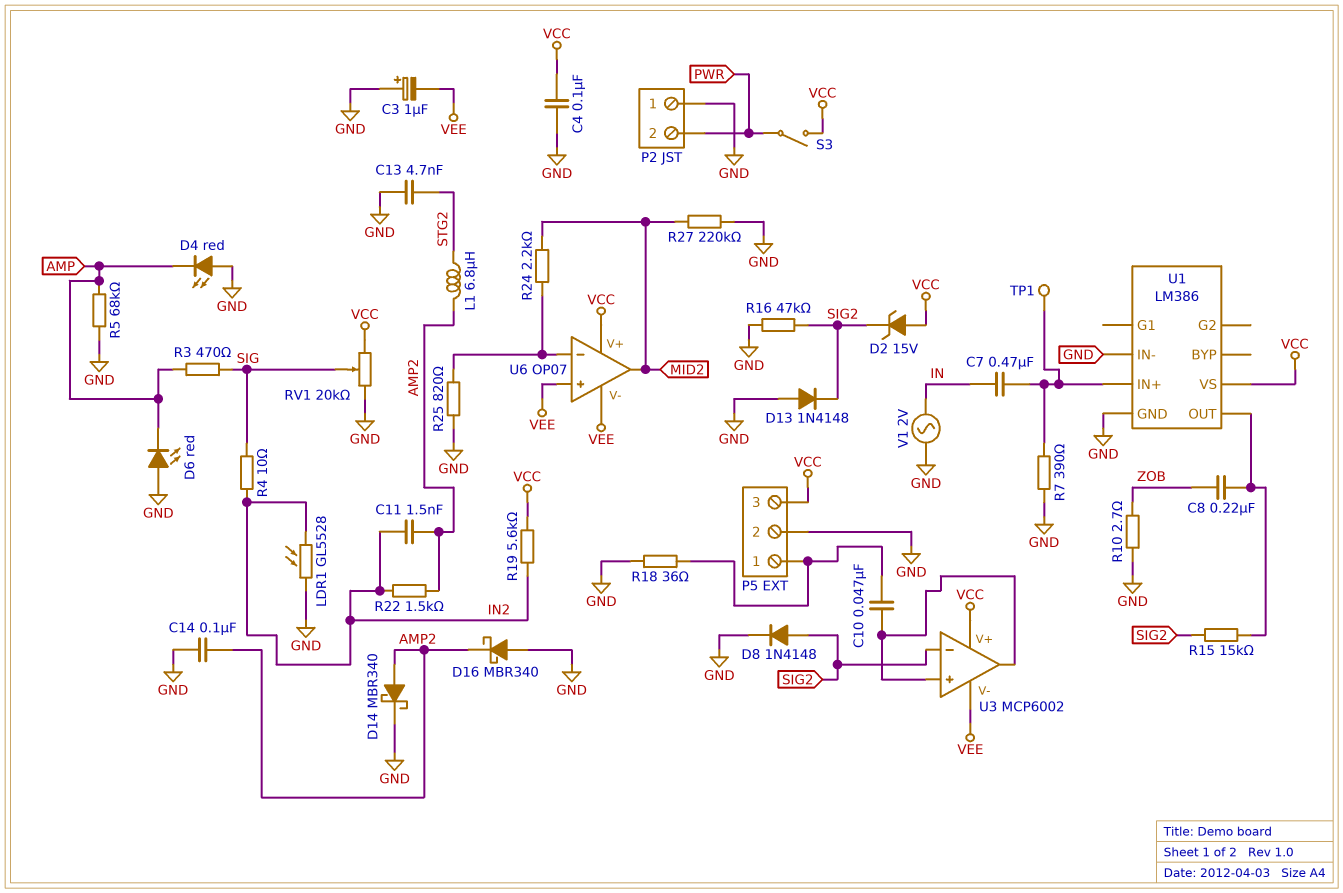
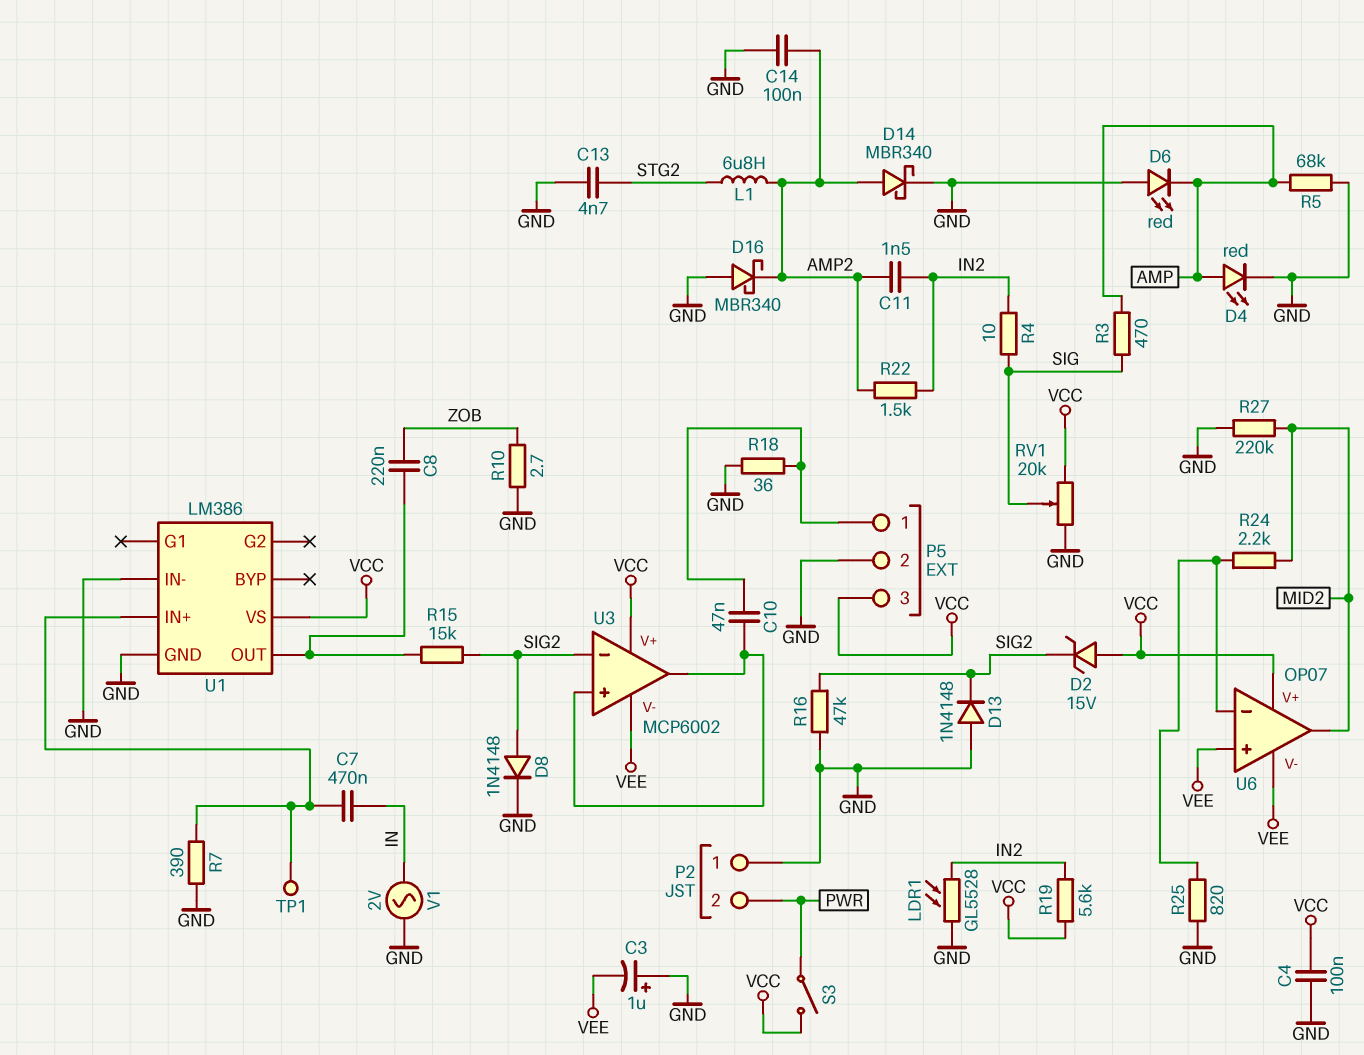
D4: LED red (A GND, K AMP) -> LED red (A AMP, K GND)

